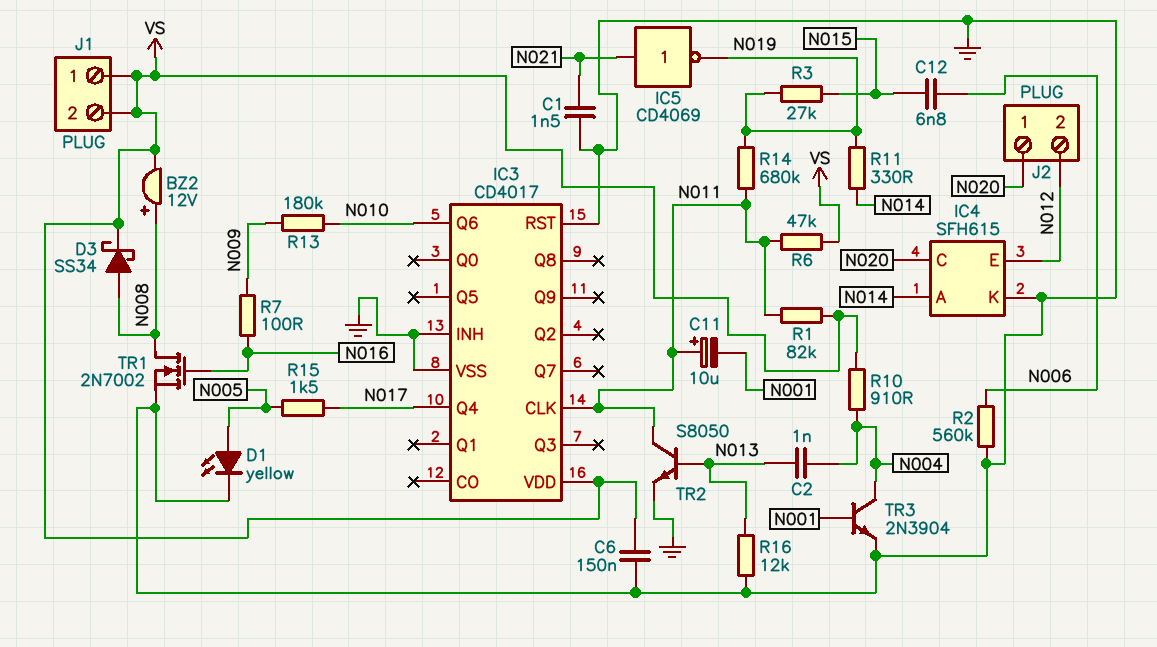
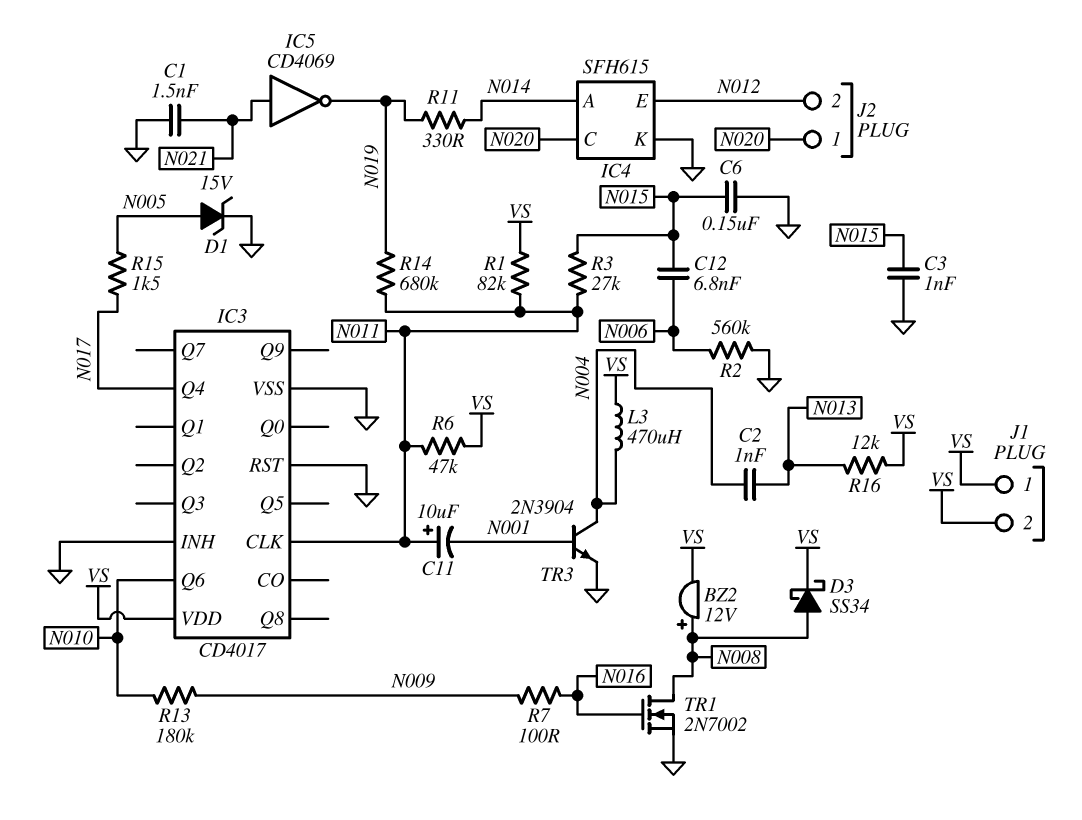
C3: none -> 1nF (GND, N015)
C6: 150nF (GND, VS) -> 150nF (GND, N015)
D1: LED yellow (A N005, K GND) -> zener 15V (A N005, K GND)
L3: none -> 470uH (N004, VS)
R3: 27k (N015, N019) -> 27k (N011, N015)
R10: 910 (N004, VS) -> none
R16: 12k (GND, N013) -> 12k (N013, VS)
TR2: NPN S8050 (B N013, C N011, E GND) -> none

